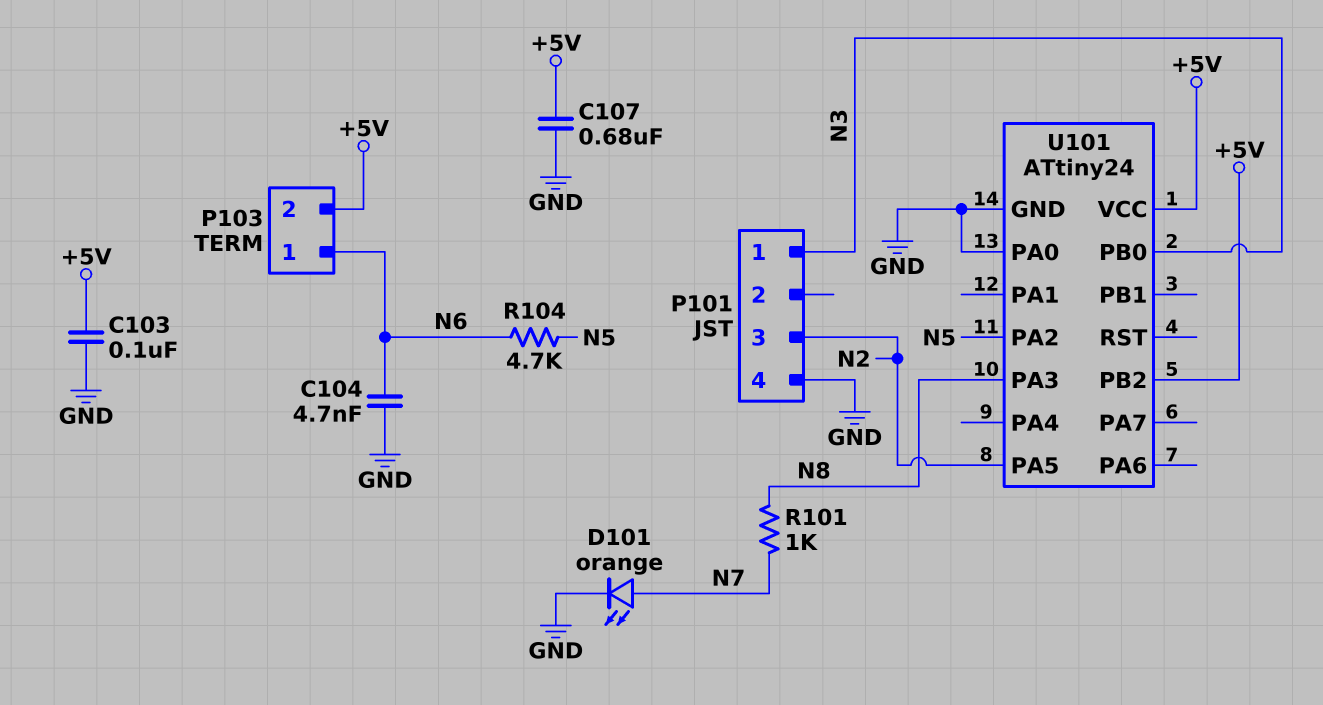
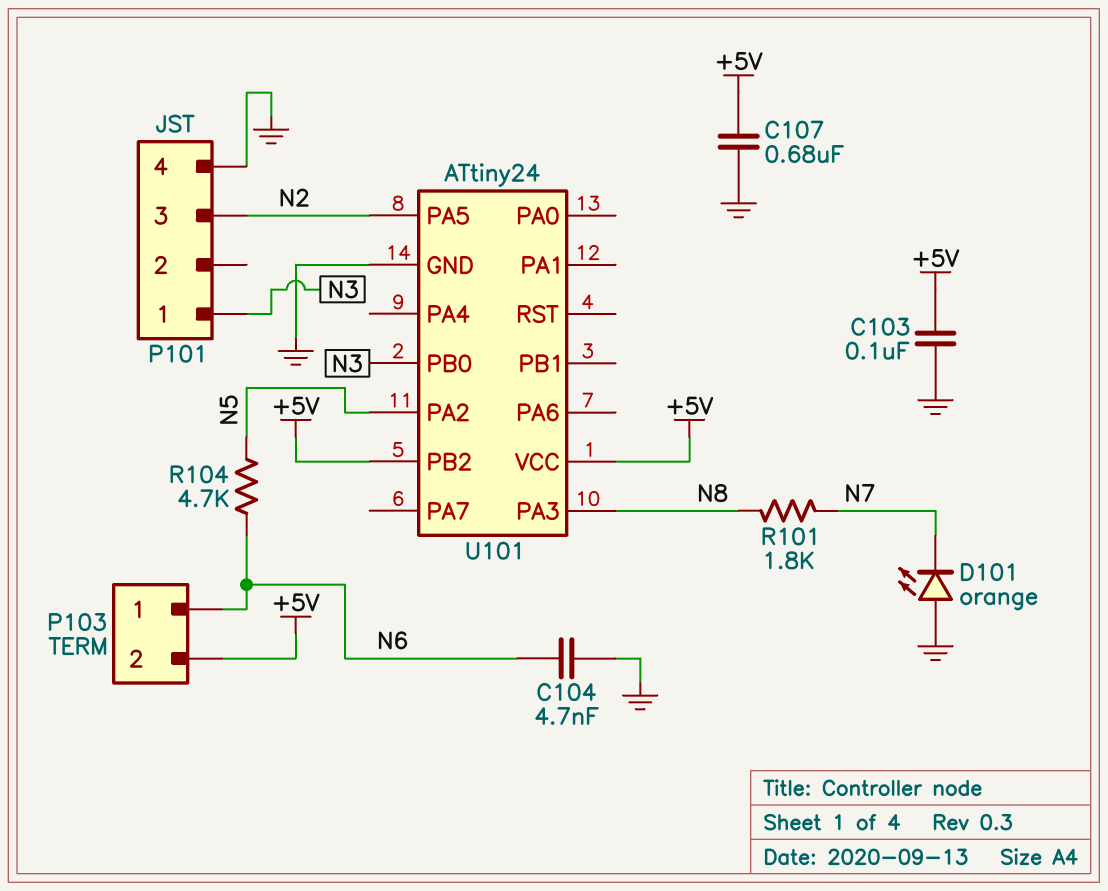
D101: LED orange (A N7, K GND) -> LED orange (A GND, K N7)
R101: 1k (N7, N8) -> 1.8k (N7, N8)
U101 pin PA0: GND -> none

